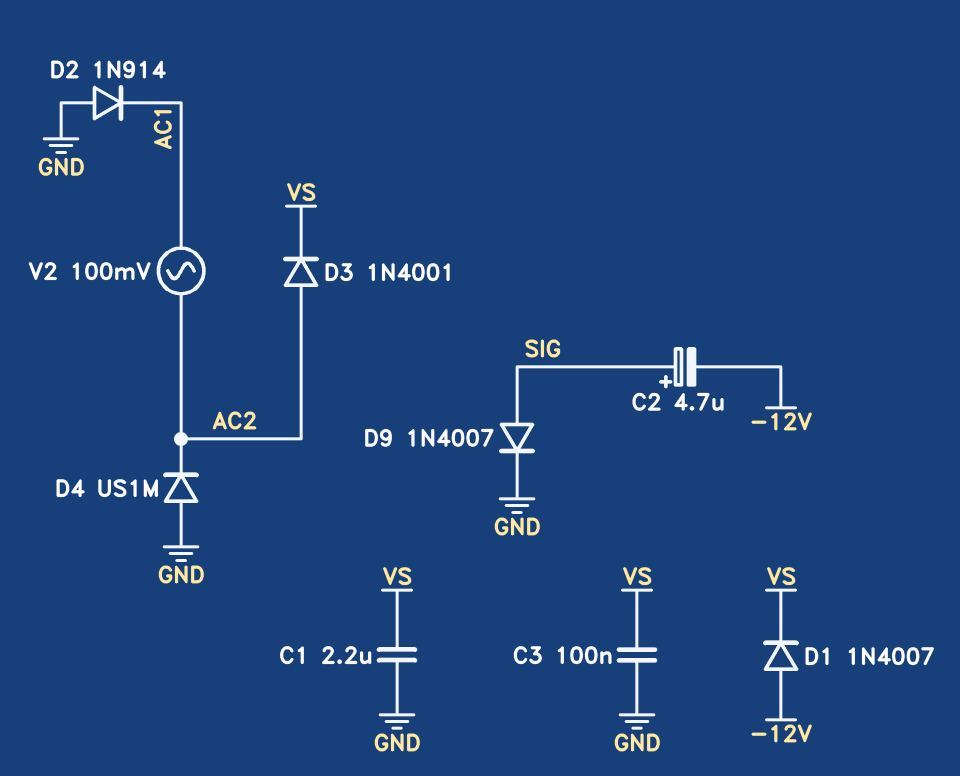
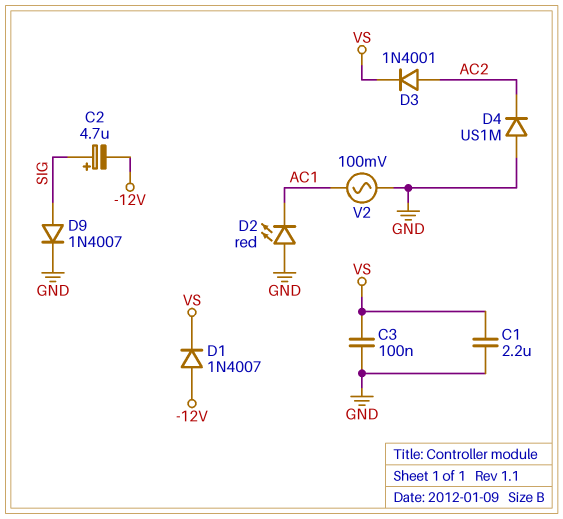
D2: diode 1N914 (A GND, K AC1) -> LED red (A GND, K AC1)
V2: AC 100mV (AC1, AC2) -> AC 100mV (AC1, GND)

